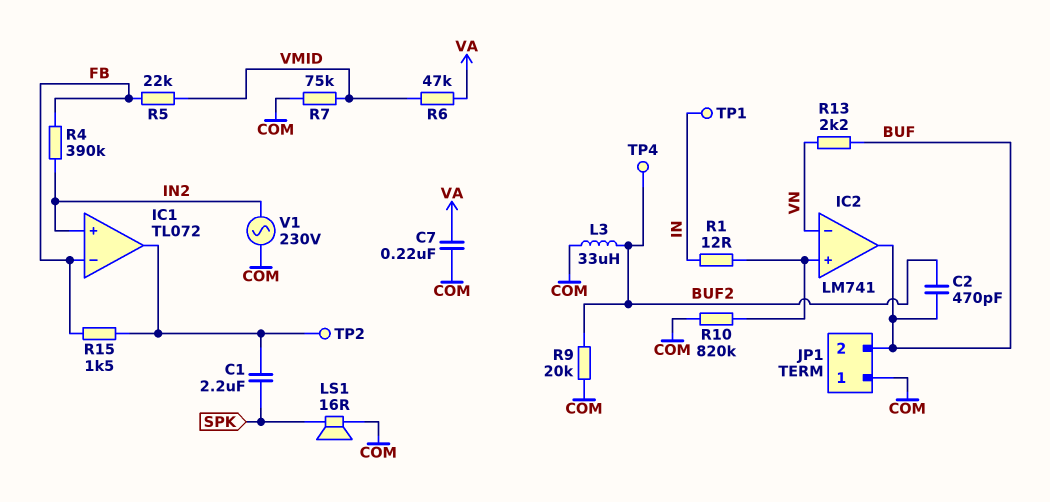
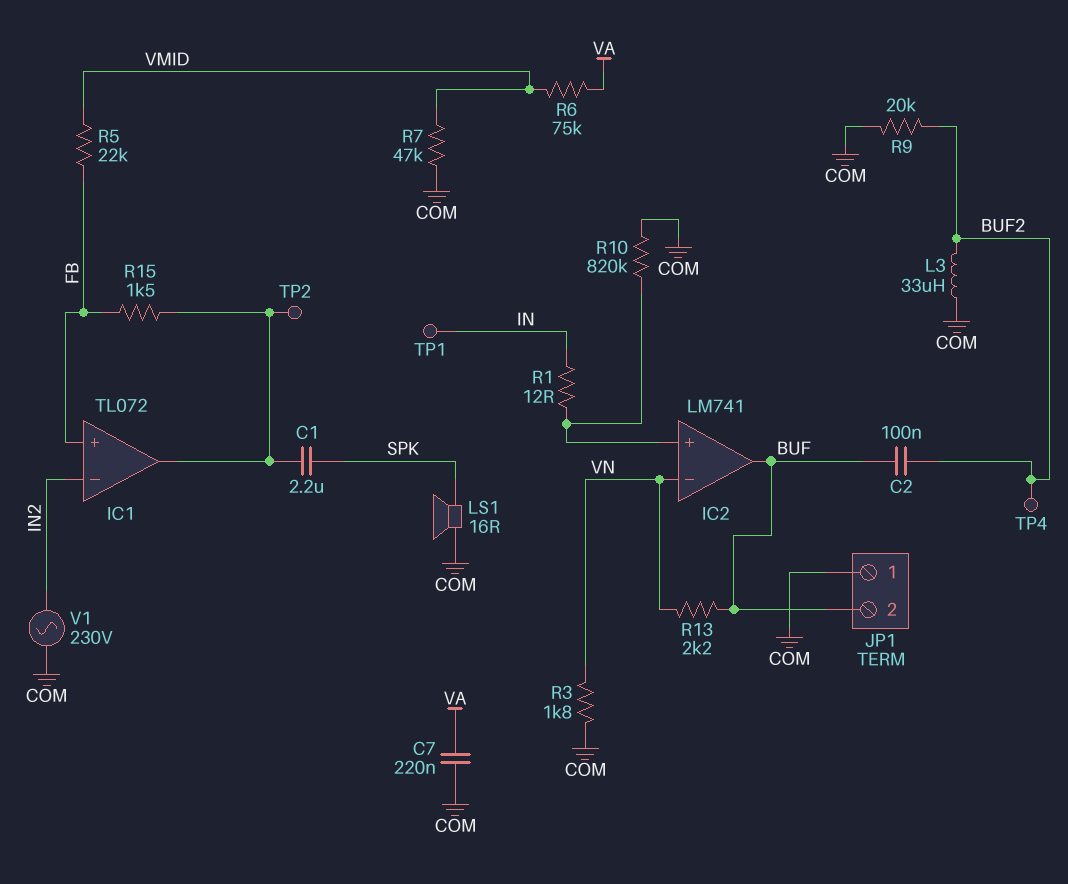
C2: 470pF (BUF, BUF2) -> 100nF (BUF, BUF2)
IC1 pin in+: IN2 -> FB
IC1 pin in-: FB -> IN2
R3: none -> 1.8k (COM, VN)
R4: 390k (FB, IN2) -> none
R6: 47k (VA, VMID) -> 75k (VA, VMID)
R7: 75k (COM, VMID) -> 47k (COM, VMID)

